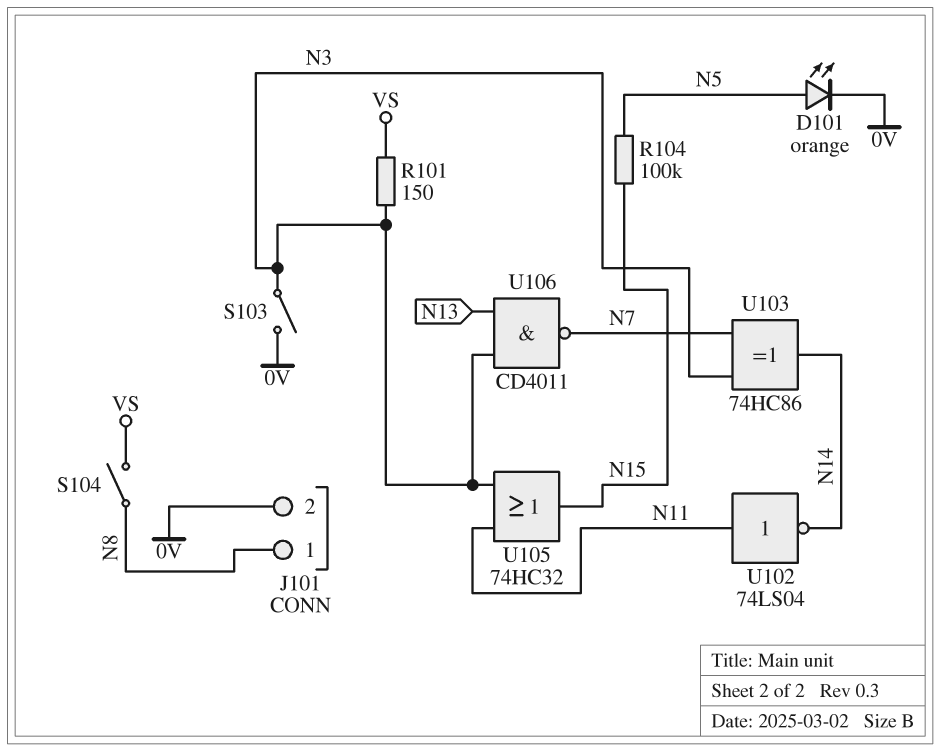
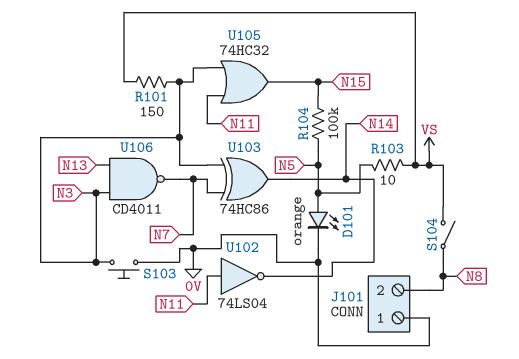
J101 pin 1: N8 -> 0V
J101 pin 2: 0V -> N8
R103: none -> 10 (N5, VS)
S103: switch (0V, N3) -> button (0V, N3)

